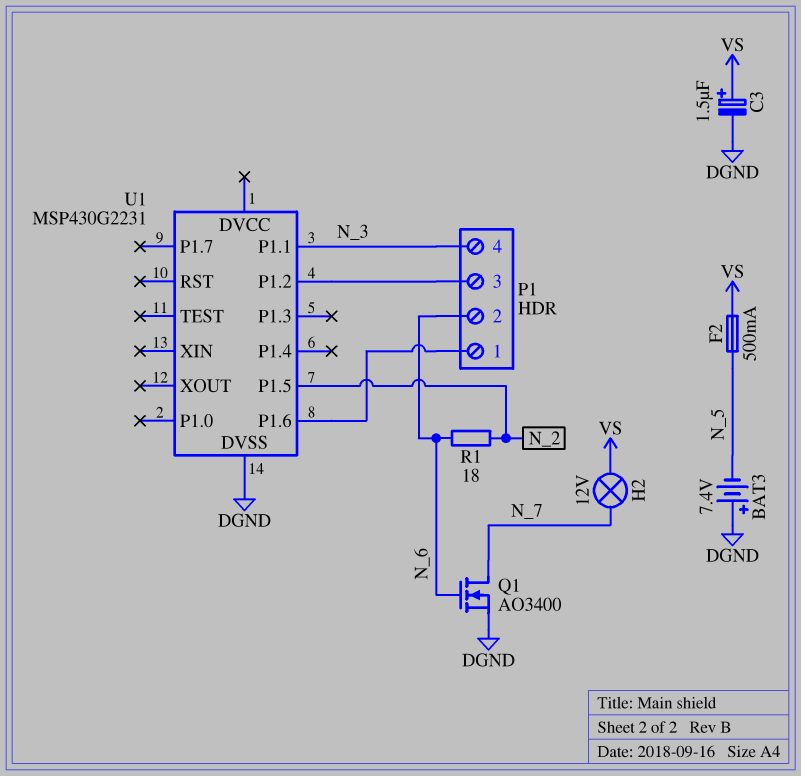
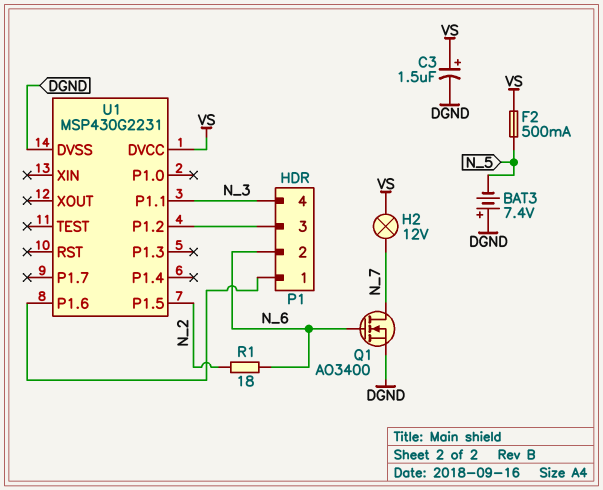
U1 pin DVCC: none -> VS

